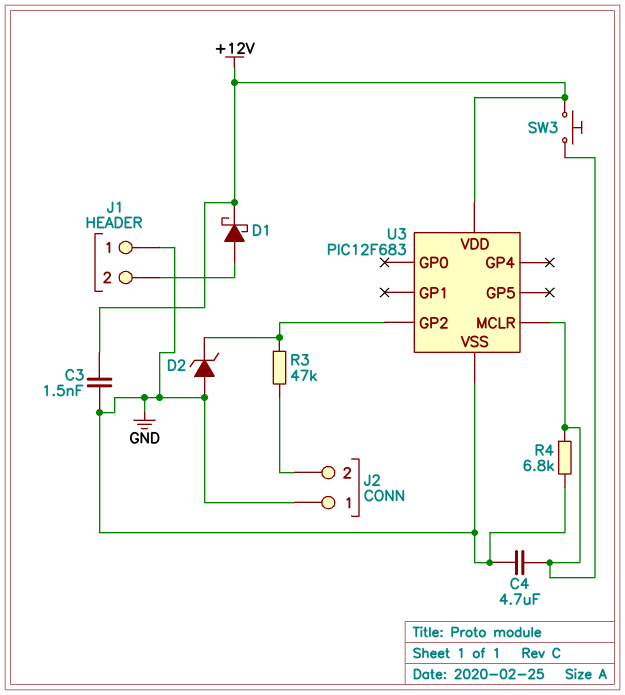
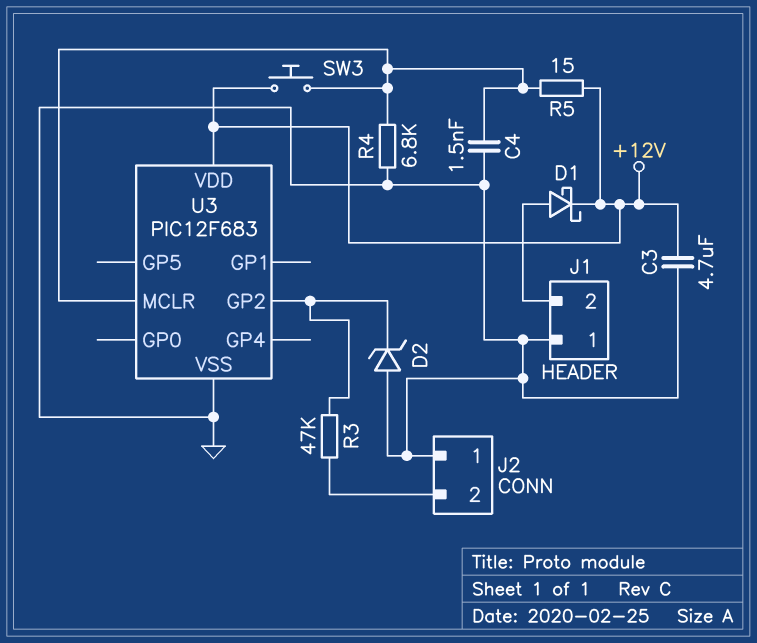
C3: 1.5nF (+12V, GND) -> 4.7uF (+12V, GND)
C4: 4.7uF (GND, U3/MCLR) -> 1.5nF (GND, U3/MCLR)
R5: none -> 15 (+12V, U3/MCLR)

